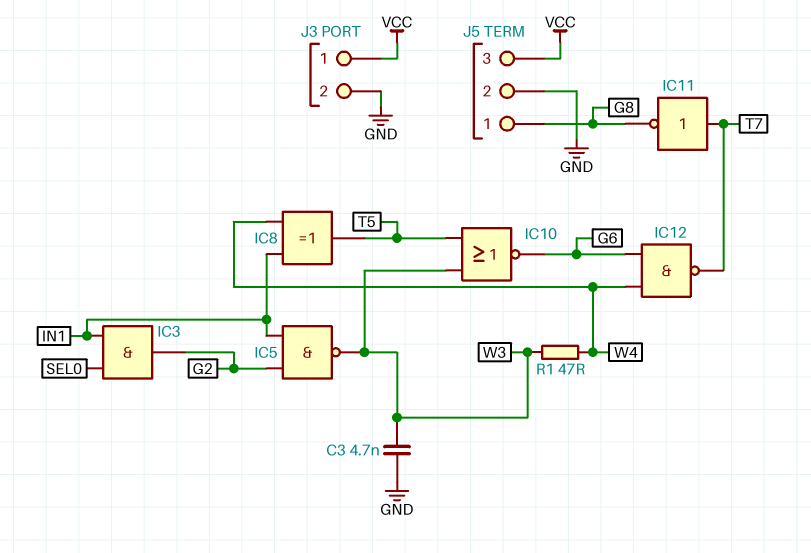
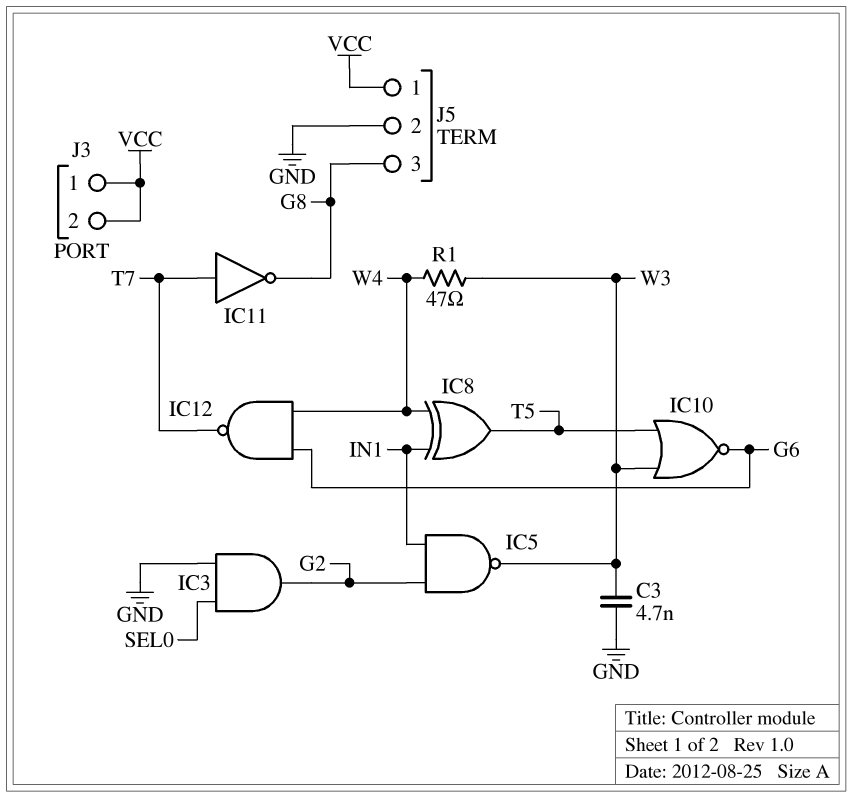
IC3: AND (in IN1, in SEL0, out G2) -> AND (in GND, in SEL0, out G2)
J3 pin 2: GND -> VCC
J5 pin 1: G8 -> VCC
J5 pin 3: VCC -> G8

